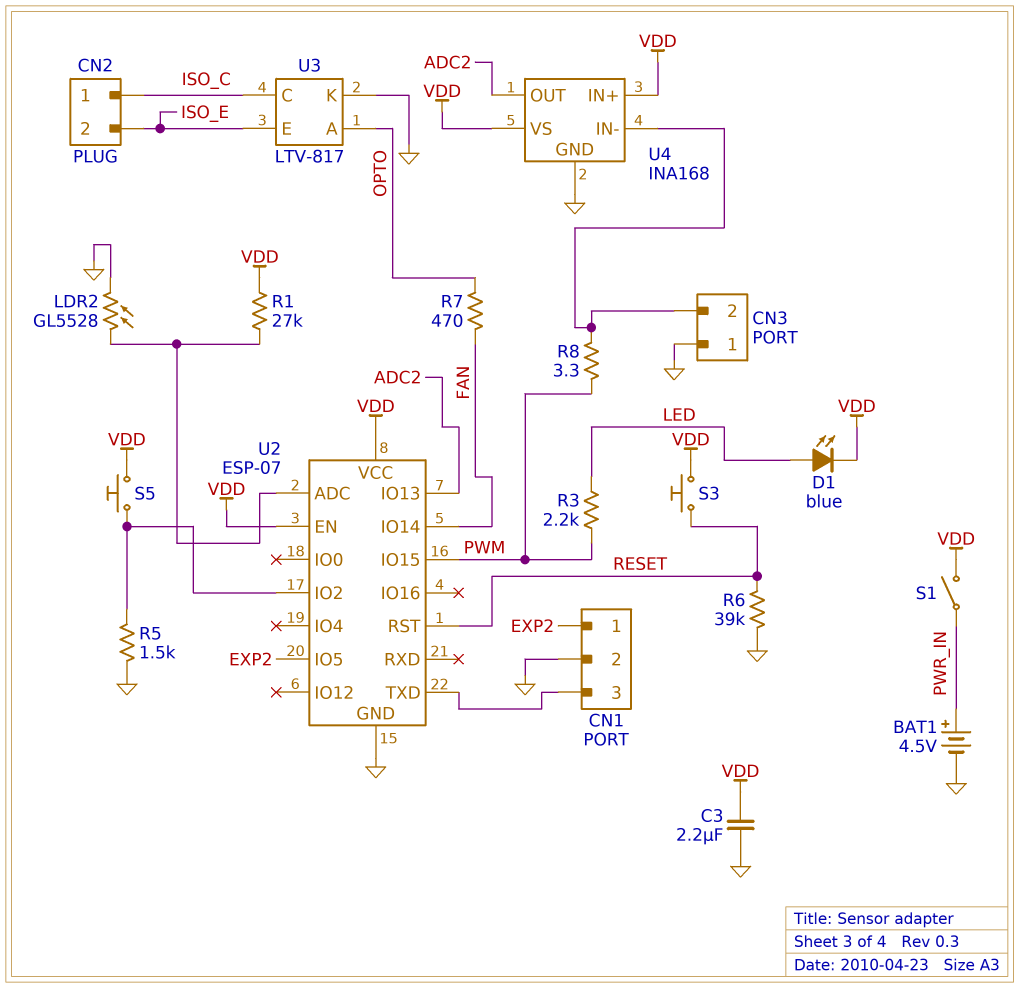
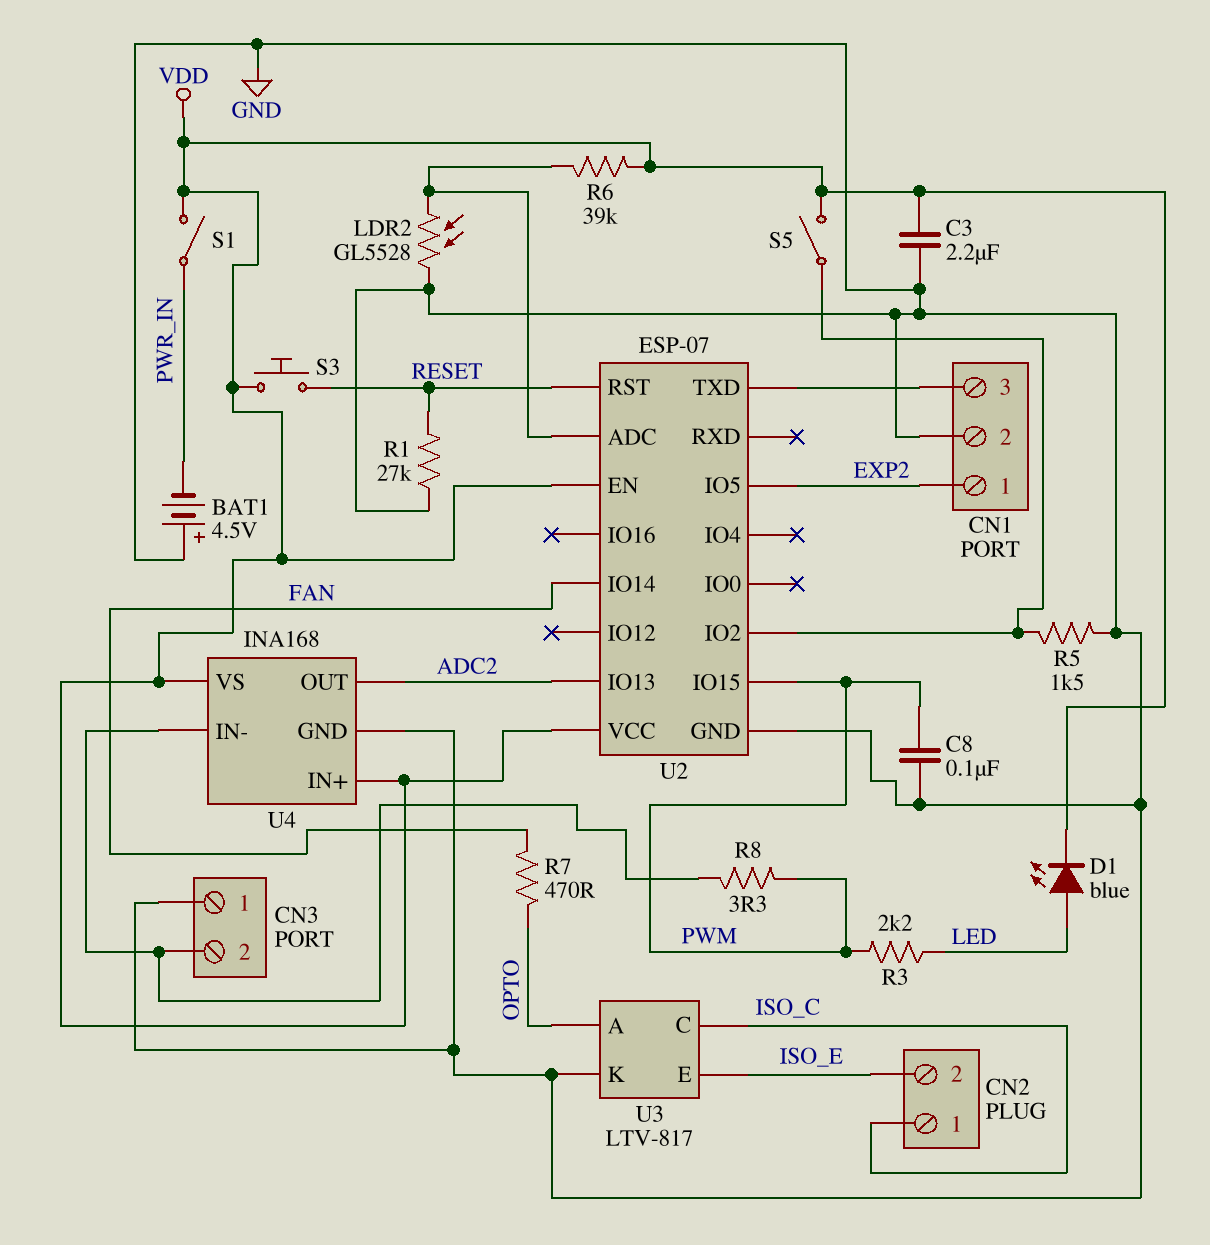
BAT1: 4.5V (plus PWR_IN, minus GND) -> 4.5V (plus GND, minus PWR_IN)
C8: none -> 100nF (GND, PWM)
R1: 27k (U2/ADC, VDD) -> 27k (GND, RESET)
R6: 39k (GND, RESET) -> 39k (U2/ADC, VDD)
S5: button (U2/IO2, VDD) -> switch (U2/IO2, VDD)

